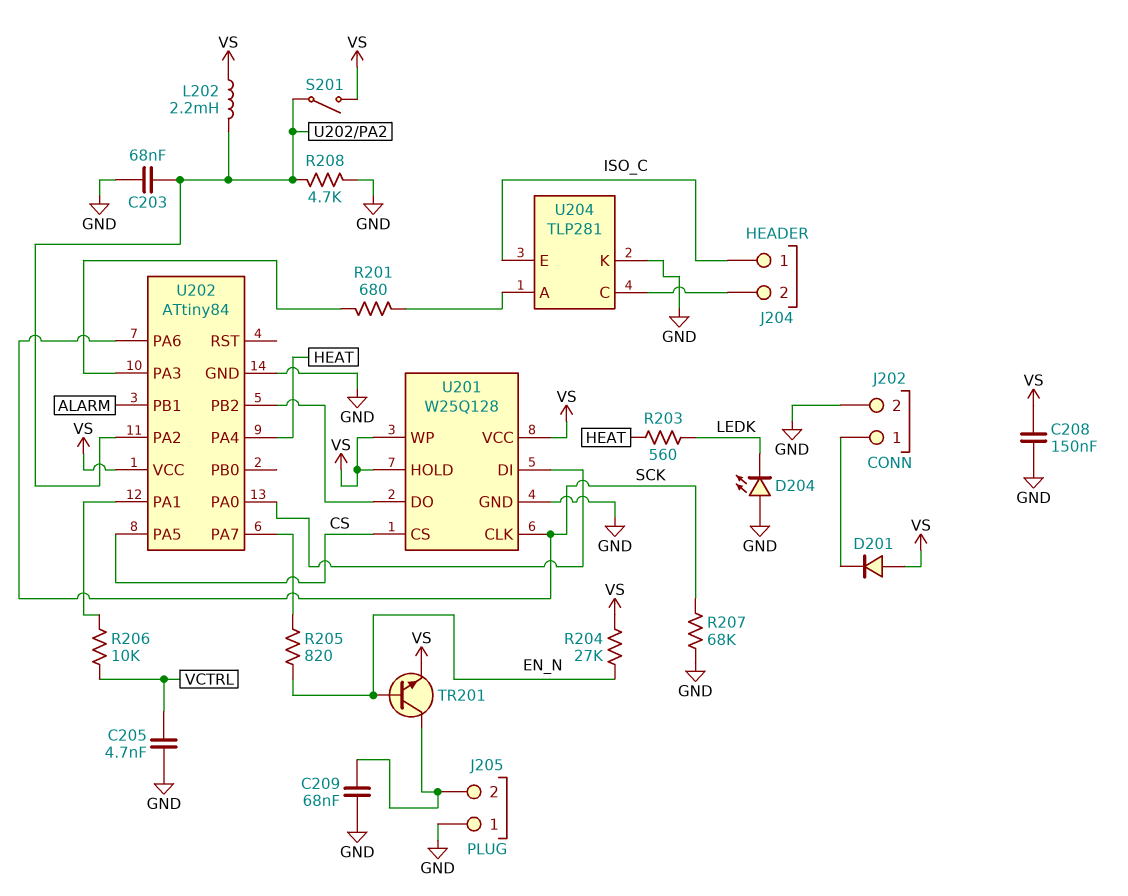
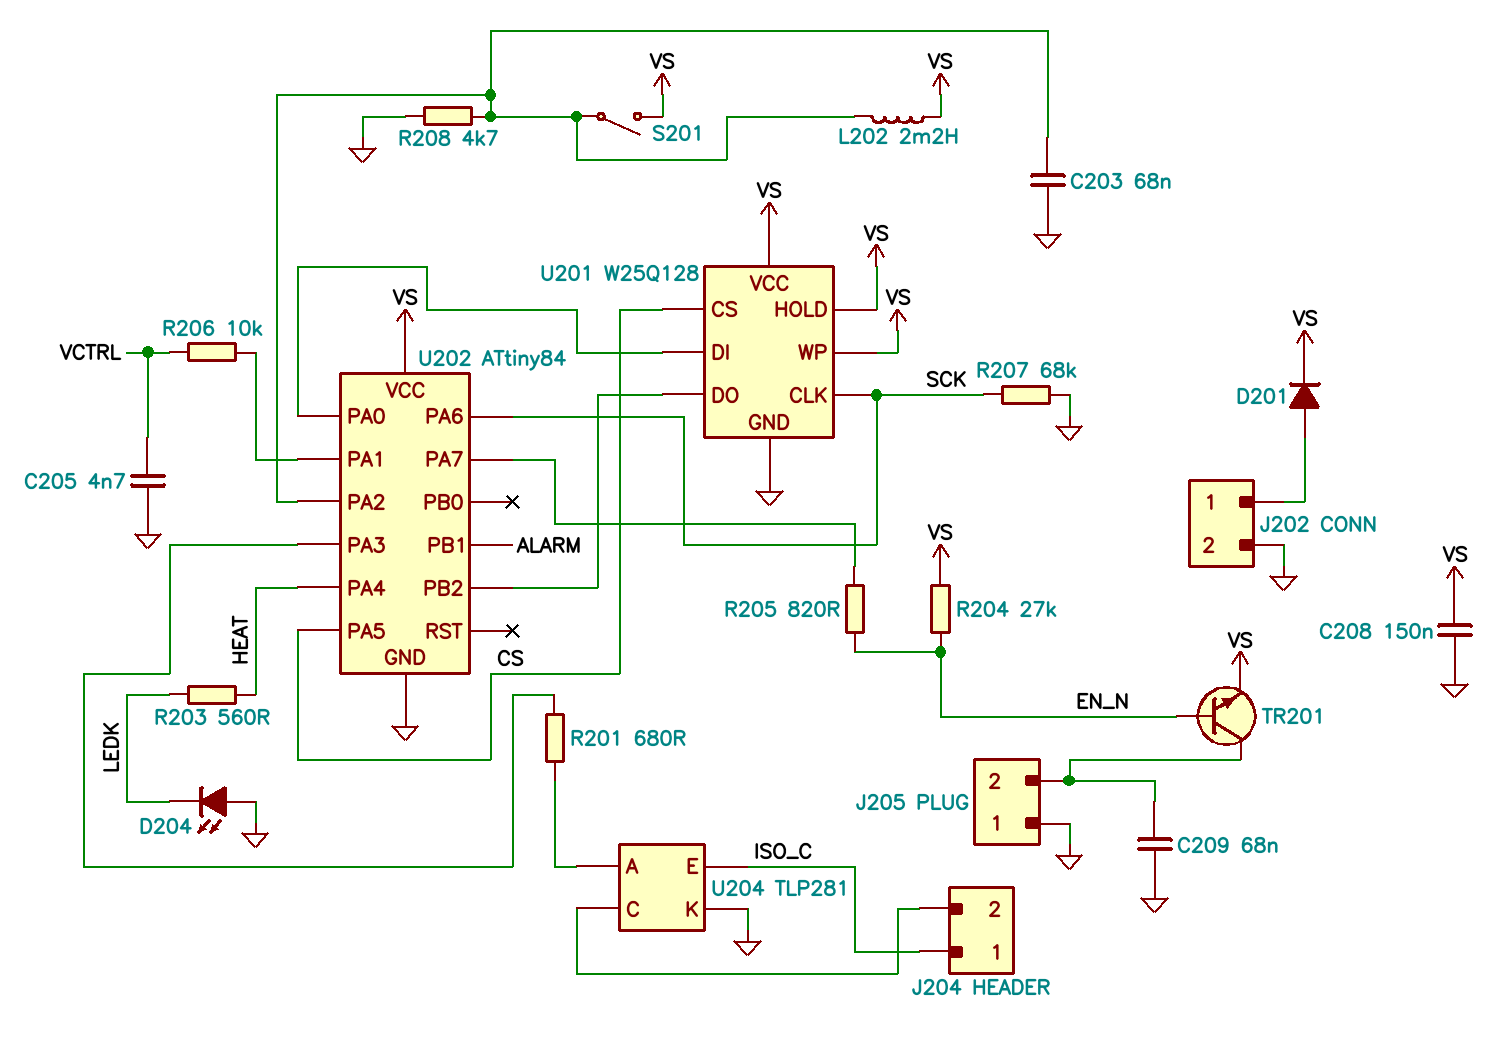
D201: diode (A VS, K J202/1) -> diode (A J202/1, K VS)

